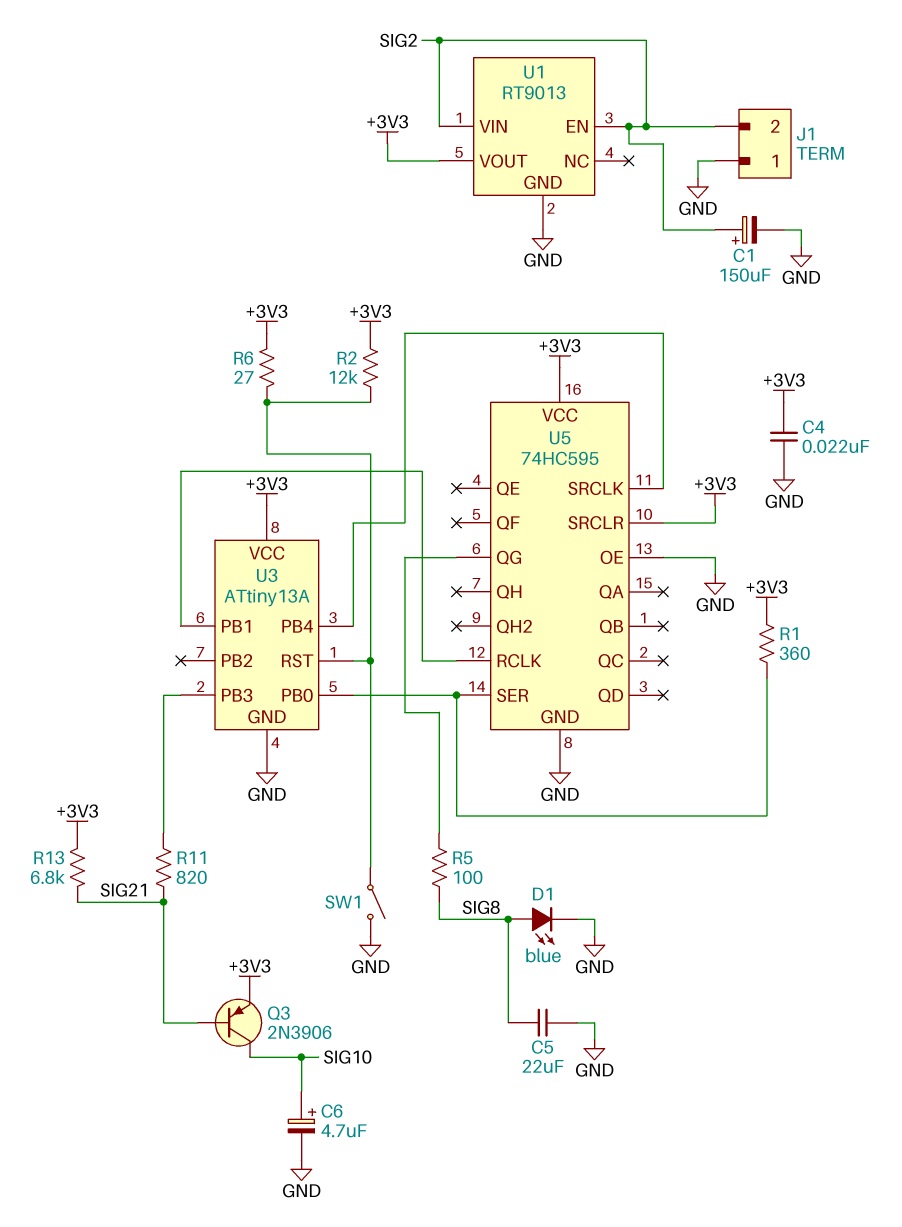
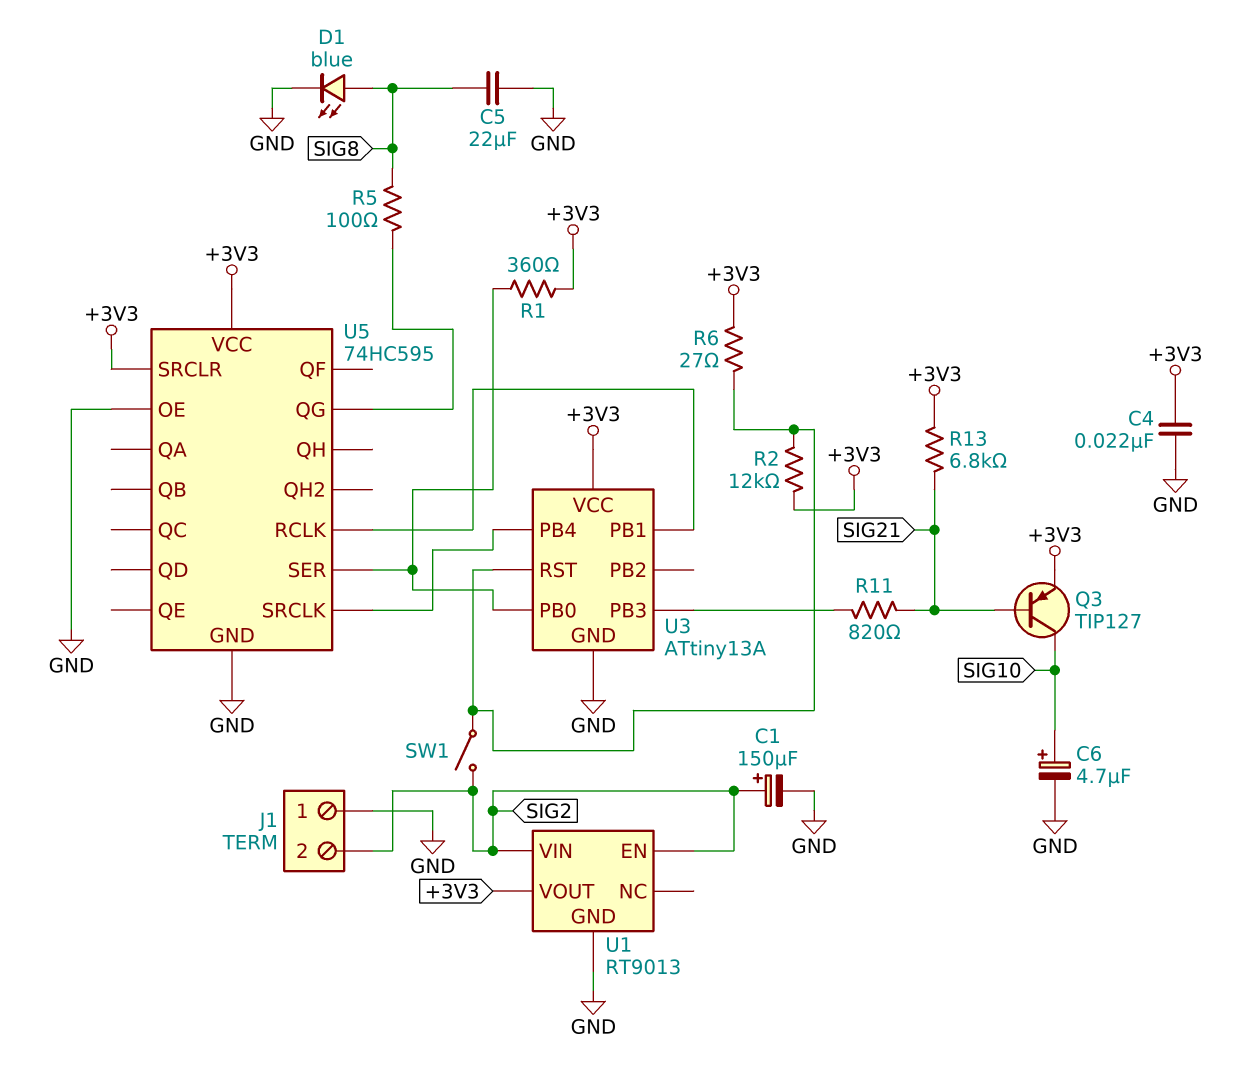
Q3: PNP 2N3906 (B SIG21, C SIG10, E +3V3) -> PNP TIP127 (B SIG21, C SIG10, E +3V3)
SW1: switch (GND, U3/RST) -> switch (SIG2, U3/RST)

